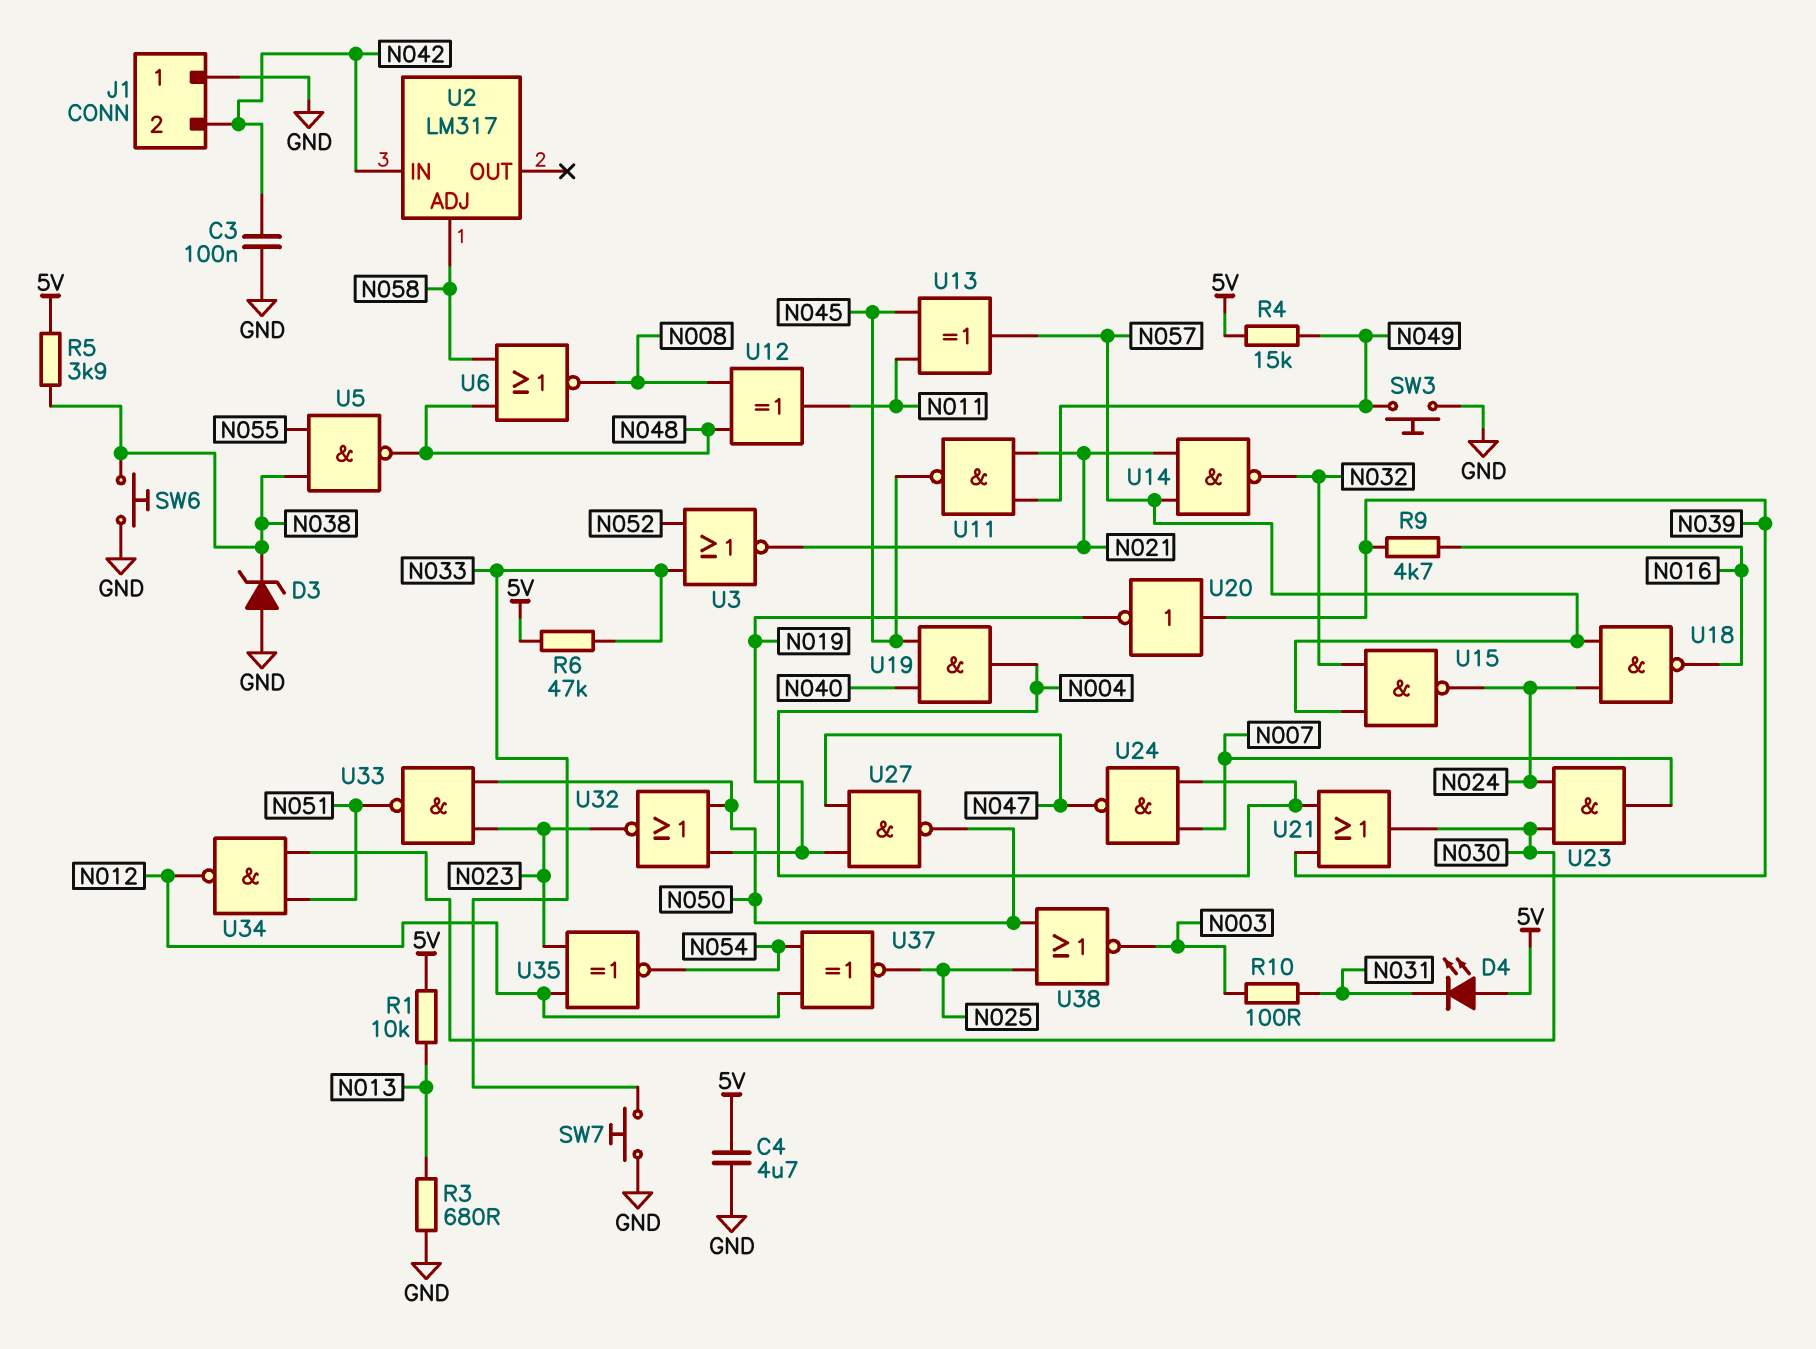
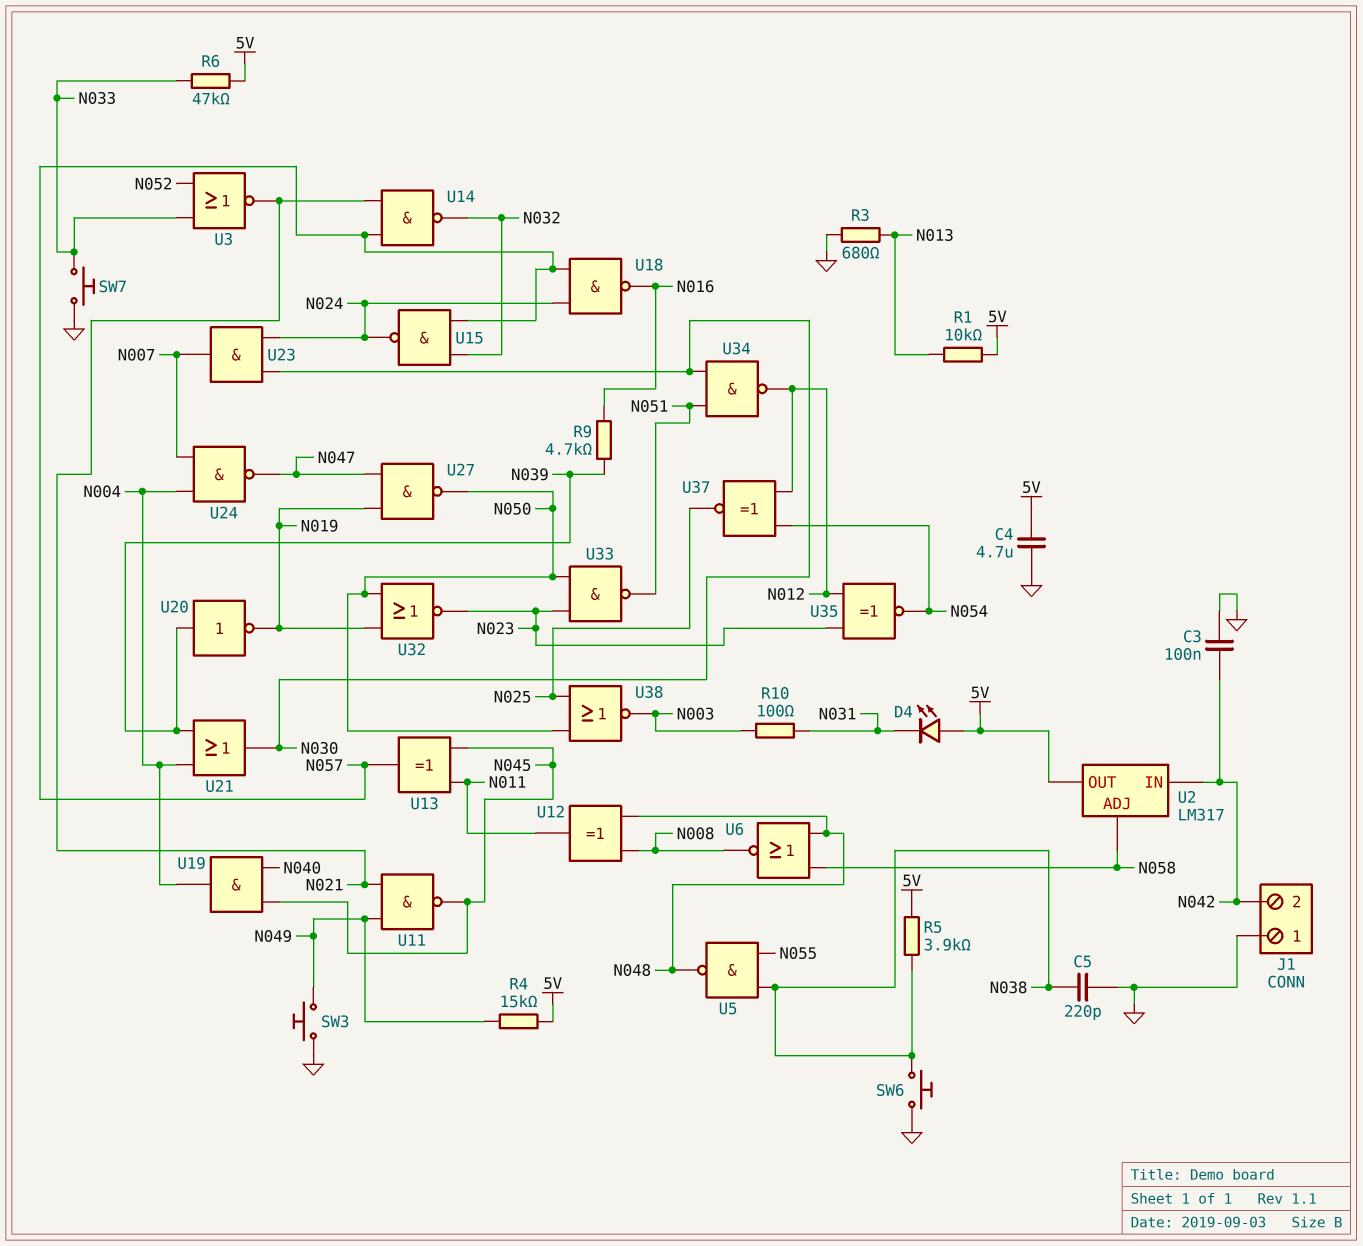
C5: none -> 220pF (GND, N038)
D3: zener (A GND, K N038) -> none
U2 pin OUT: none -> 5V

